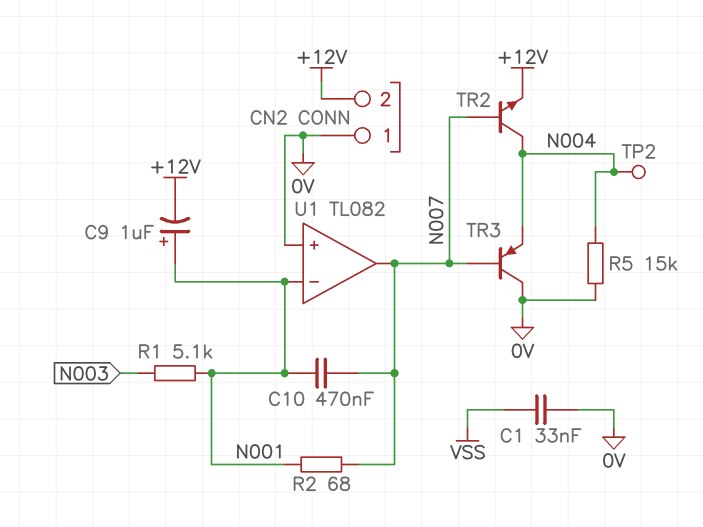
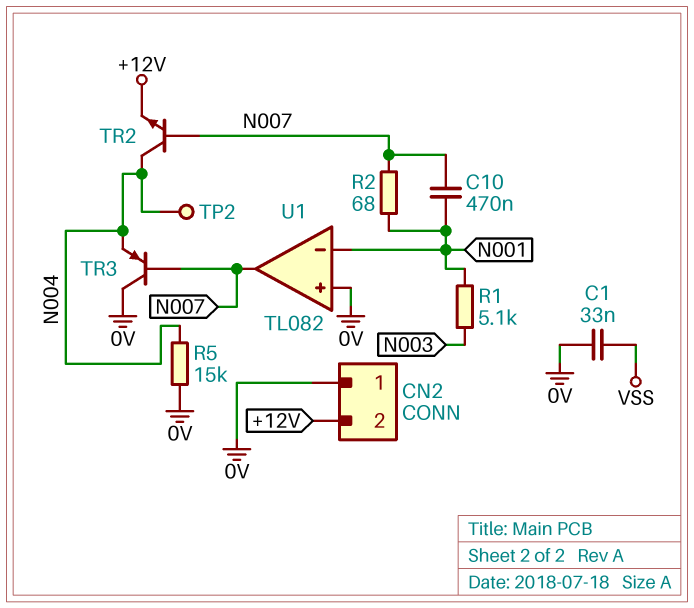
C9: 1uF (plus N001, minus +12V) -> none

